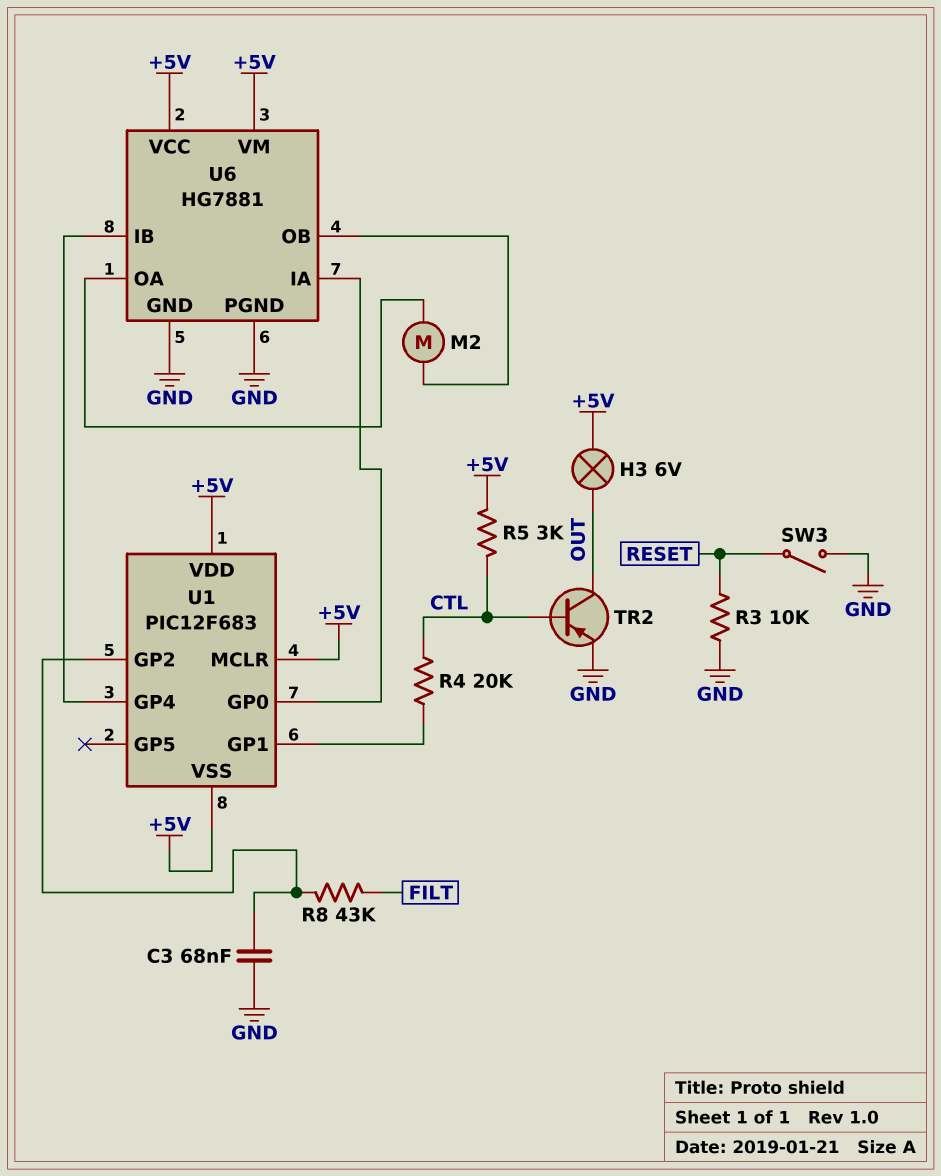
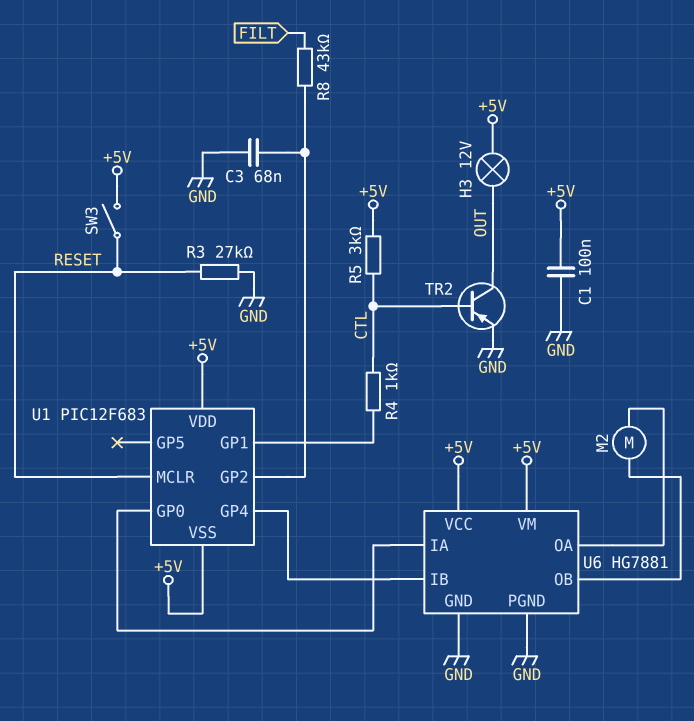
C1: none -> 100nF (+5V, GND)
H3: lamp 6V (+5V, OUT) -> lamp 12V (+5V, OUT)
R3: 10k (GND, RESET) -> 27k (GND, RESET)
R4: 20k (CTL, U1/GP1) -> 1k (CTL, U1/GP1)
SW3: switch (GND, RESET) -> switch (+5V, RESET)
U1 pin MCLR: +5V -> RESET

